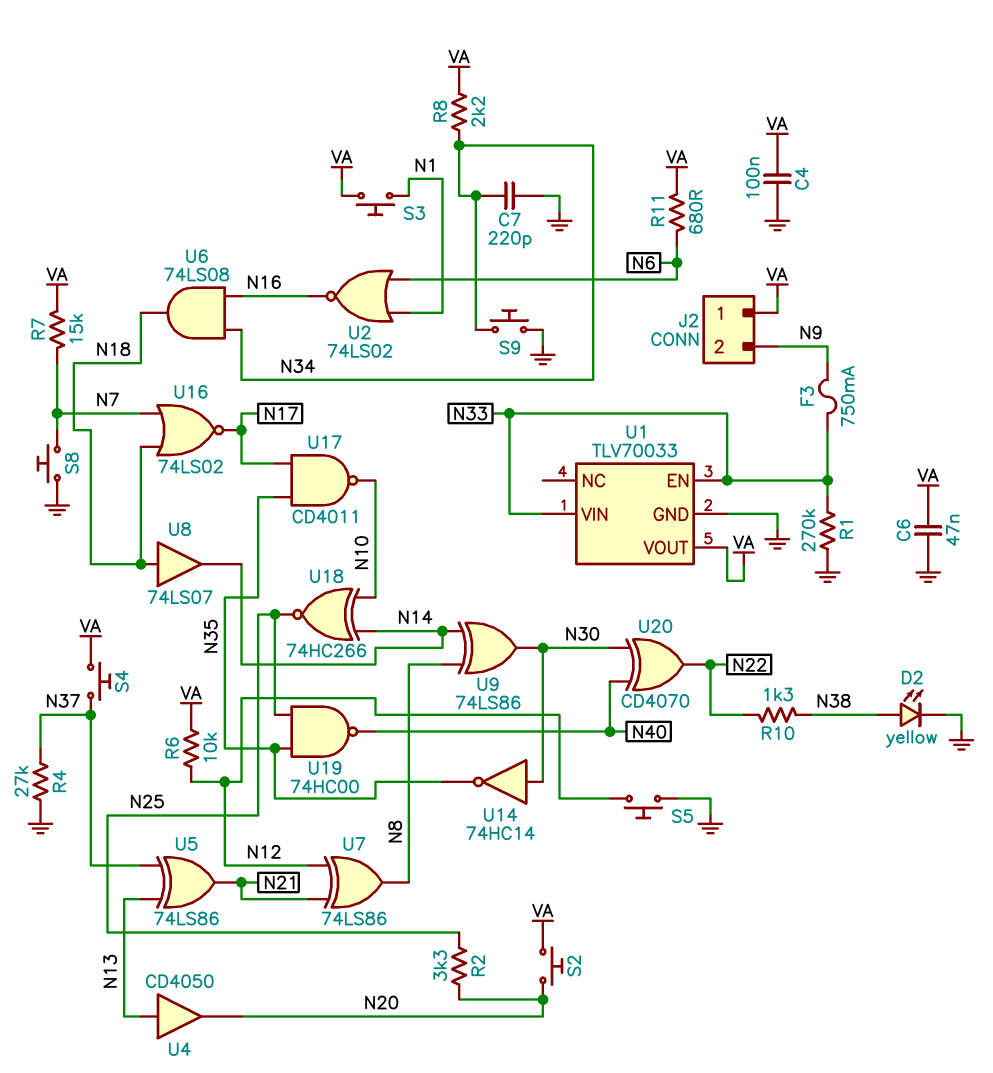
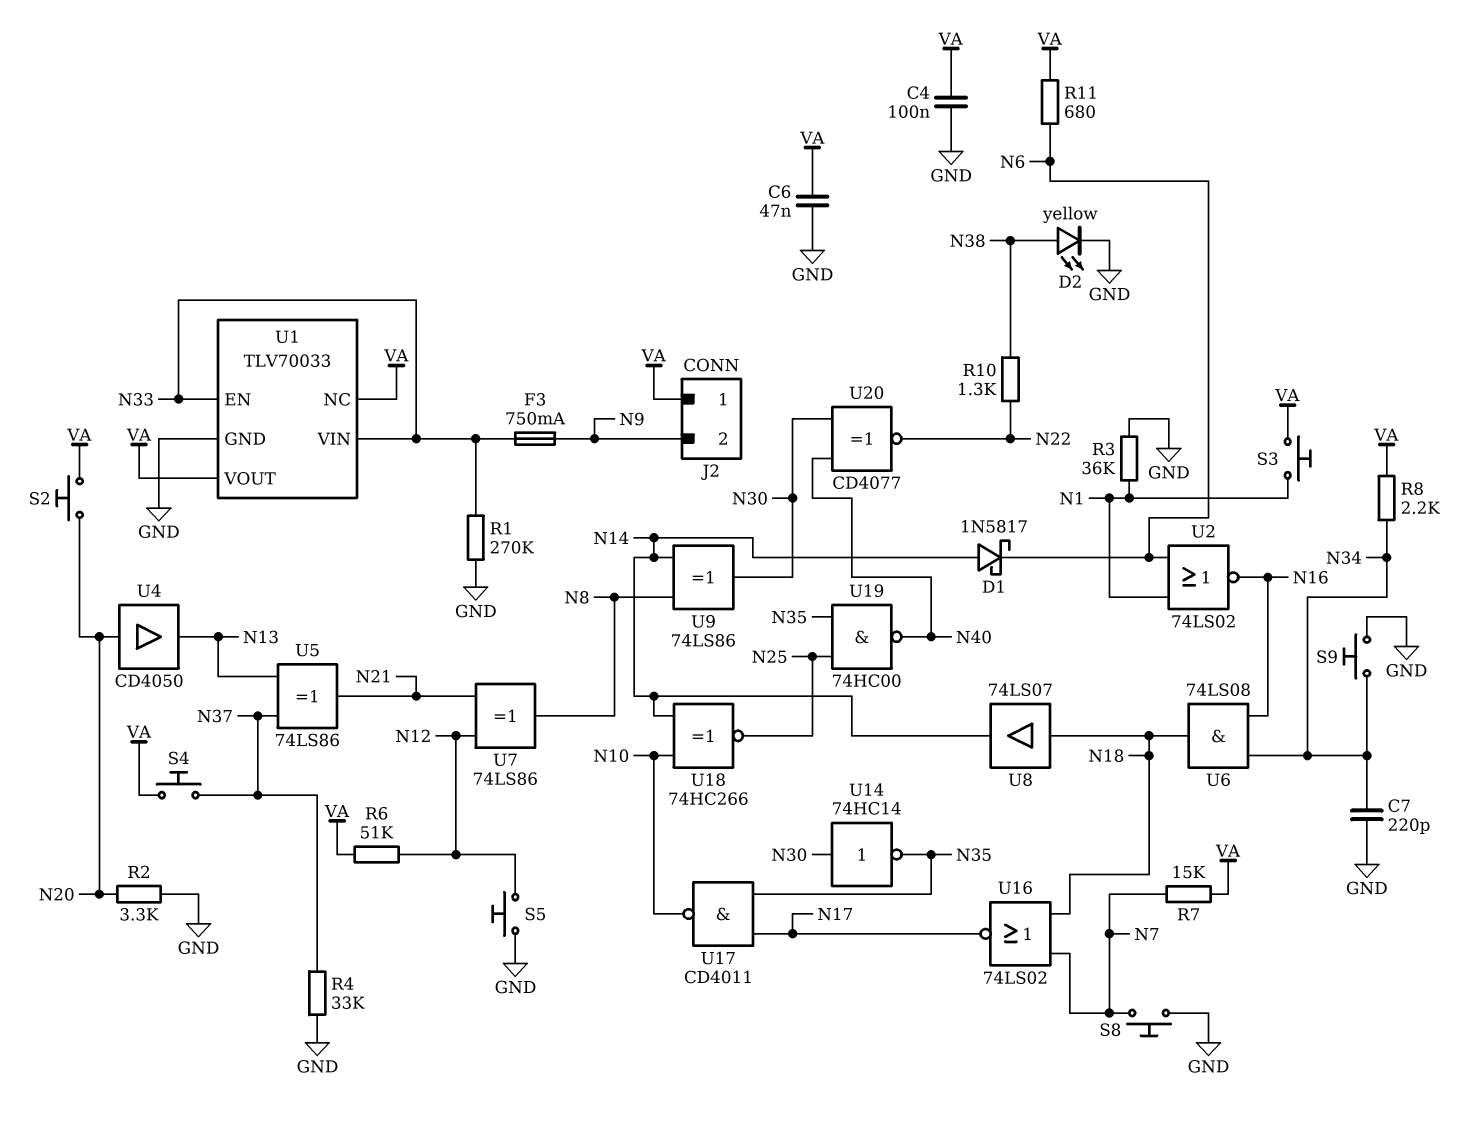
D1: none -> schottky 1N5817 (A N14, K N6)
R2: 3.3k (N20, N25) -> 3.3k (GND, N20)
R3: none -> 36k (GND, N1)
R4: 27k (GND, N37) -> 33k (GND, N37)
R6: 10k (N12, VA) -> 51k (N12, VA)
U1 pin NC: none -> VA
U4: buffer CD4050 (in N13, out N20) -> buffer CD4050 (in N20, out N13)
U20: XOR CD4070 (in N30, in N40, out N22) -> XNOR CD4077 (in N30, in N40, out N22)

